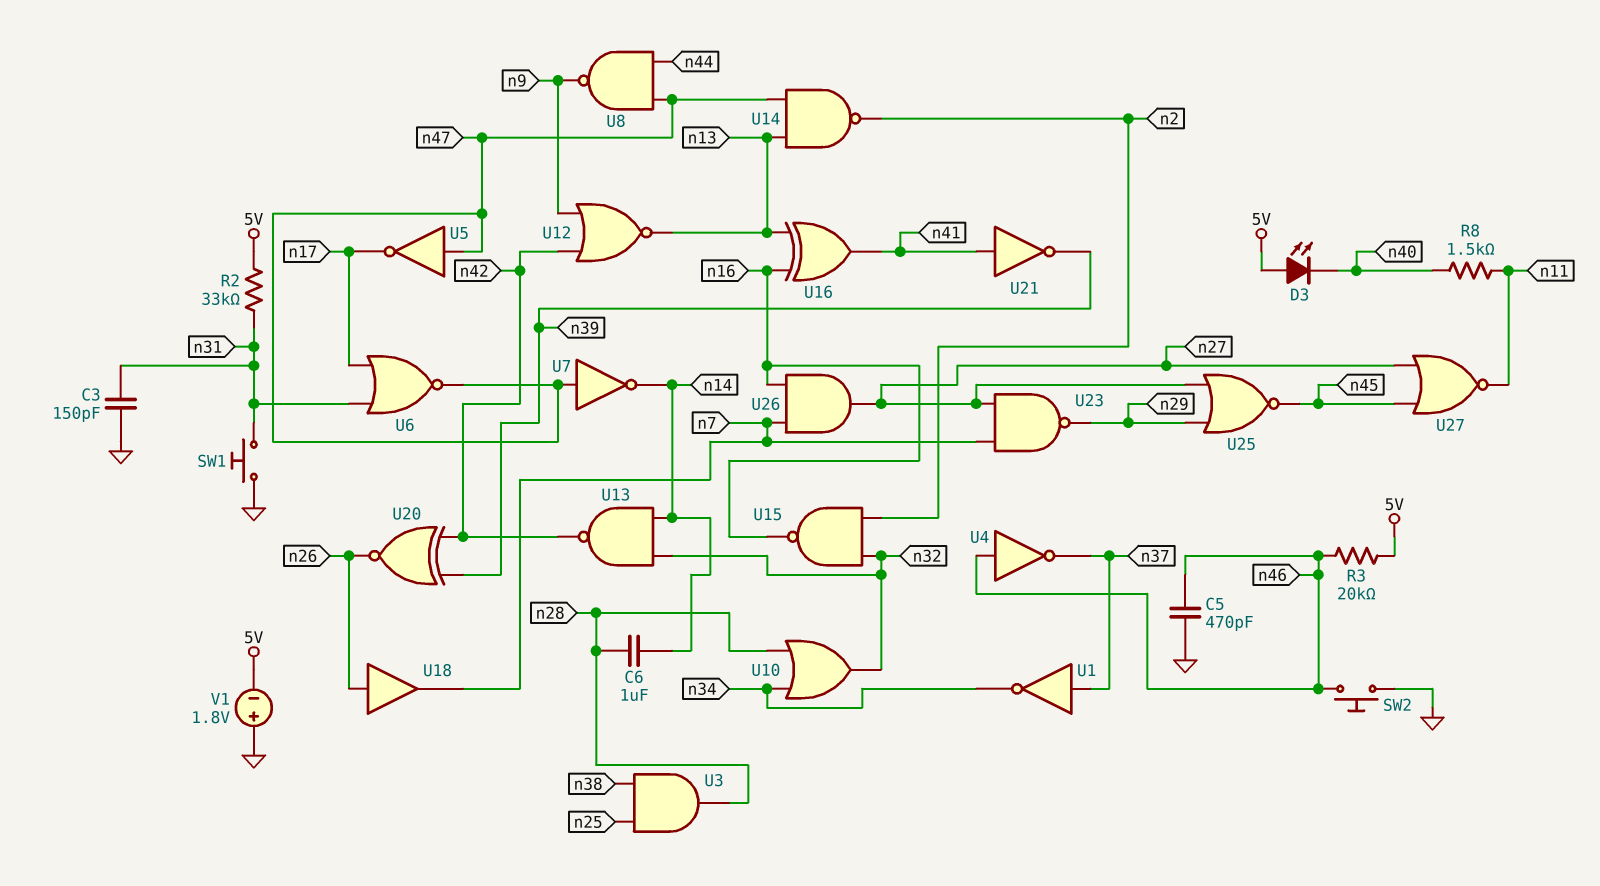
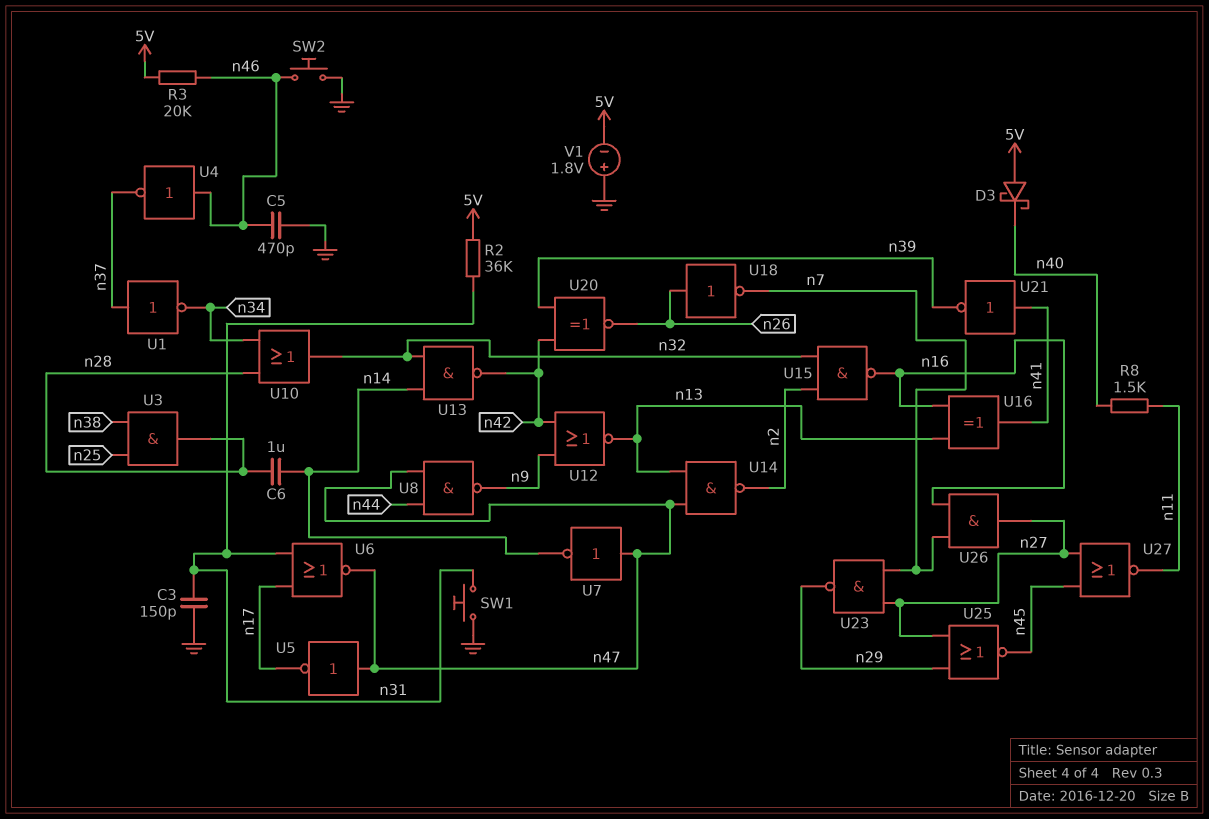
D3: LED (A 5V, K n40) -> schottky (A 5V, K n40)
R2: 33k (5V, n31) -> 36k (5V, n31)
U18: buffer (in n26, out n7) -> NOT (in n26, out n7)

